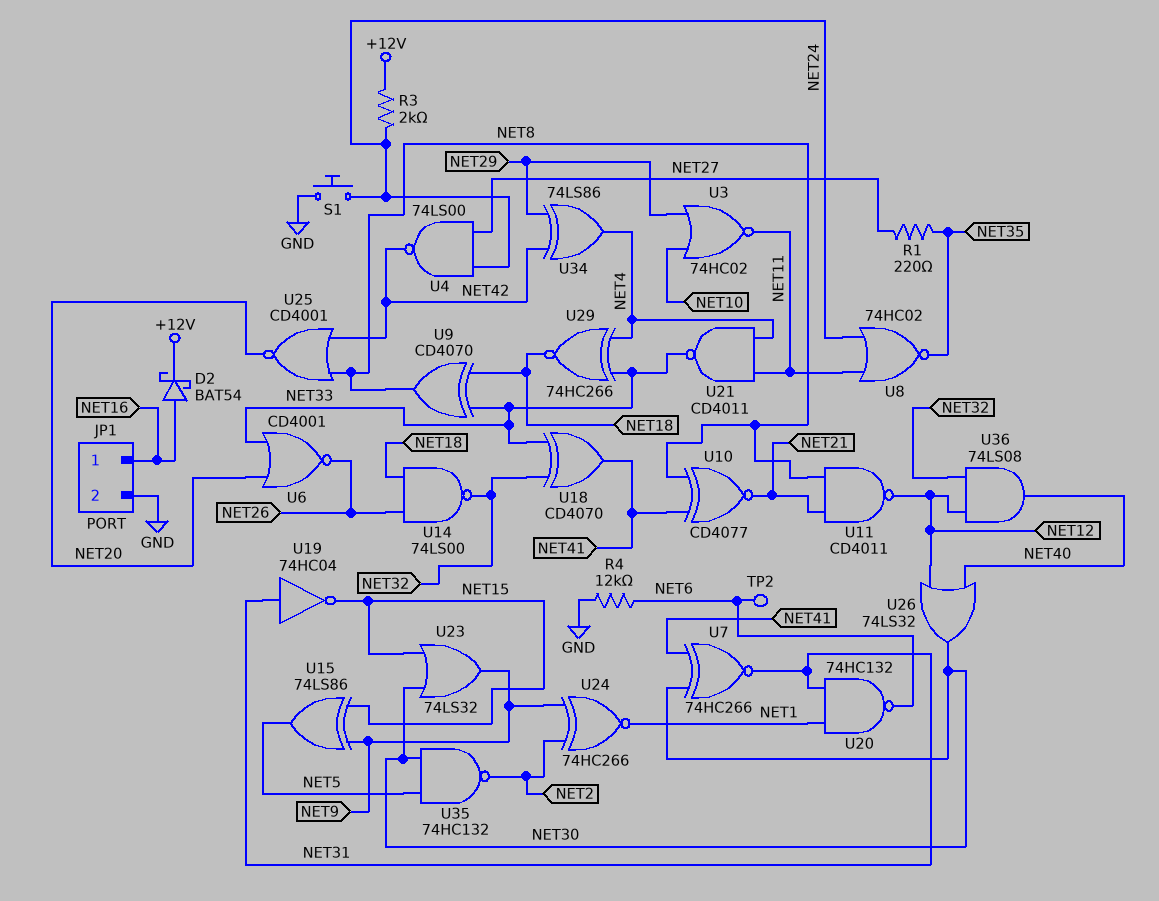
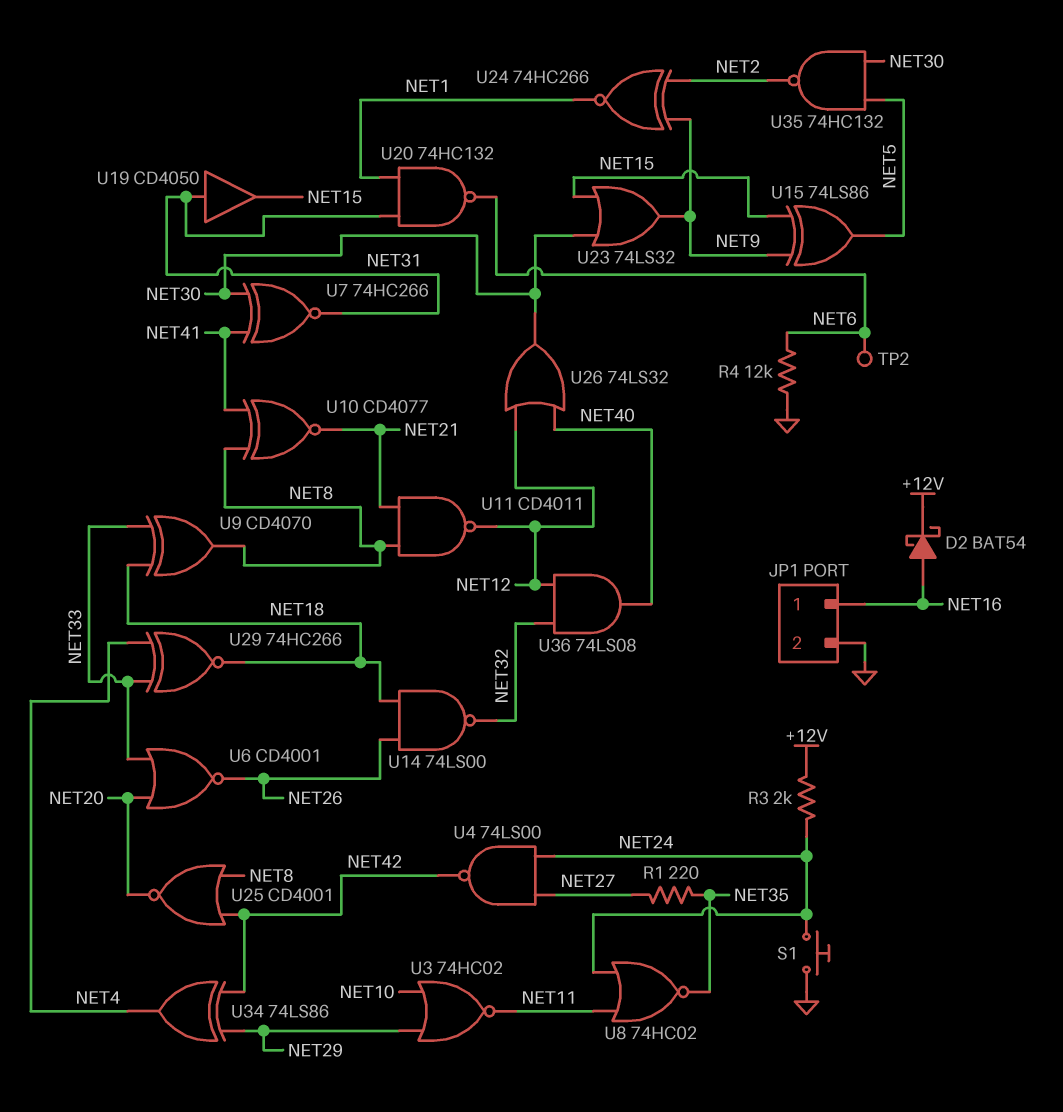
U18: XOR CD4070 (in NET32, in NET33, out NET41) -> none
U19: NOT 74HC04 (in NET31, out NET15) -> buffer CD4050 (in NET31, out NET15)
U21: NAND CD4011 (in NET4, in NET11, out NET33) -> none

